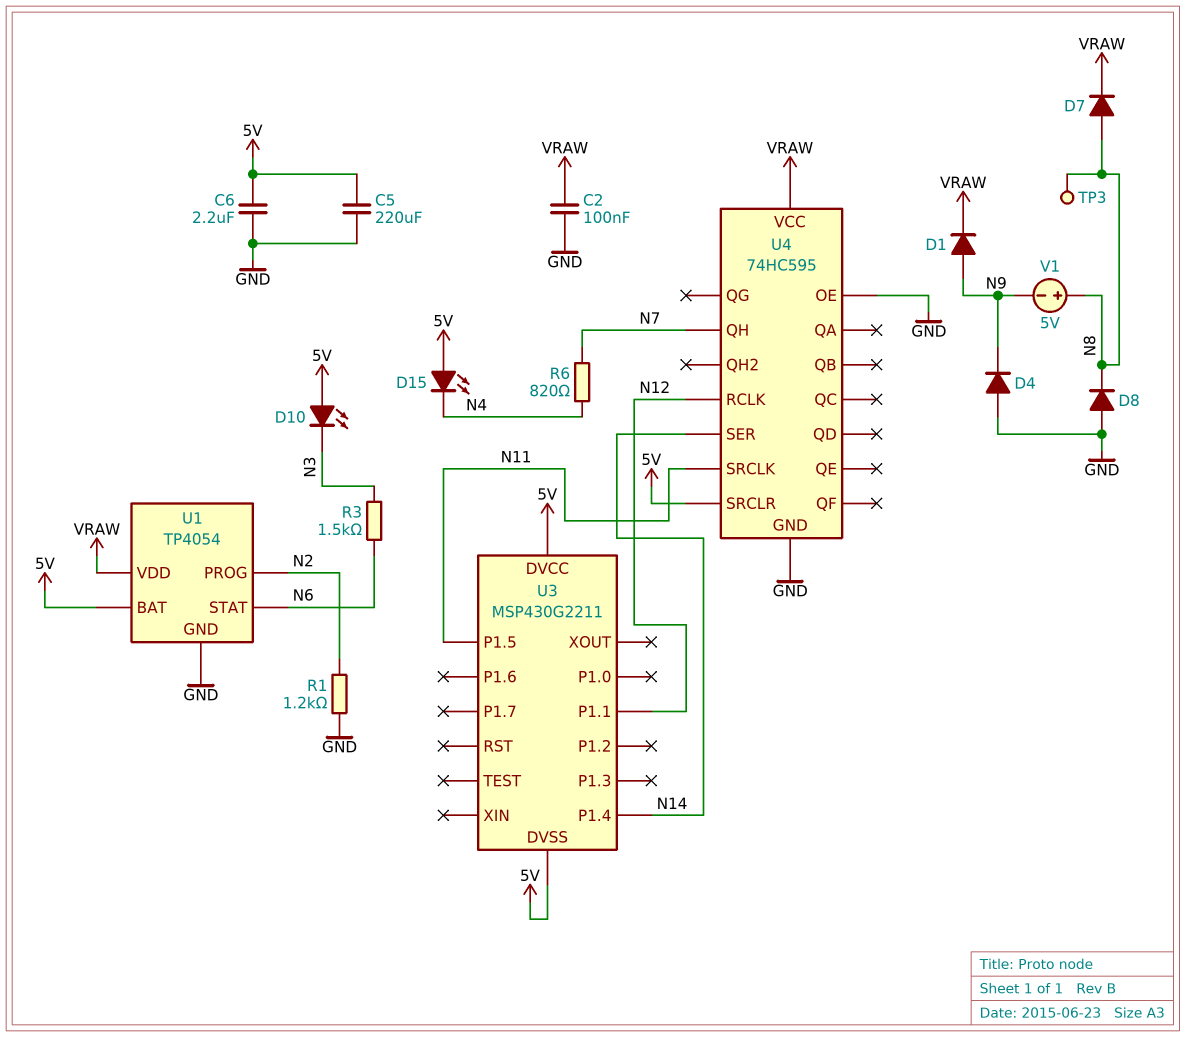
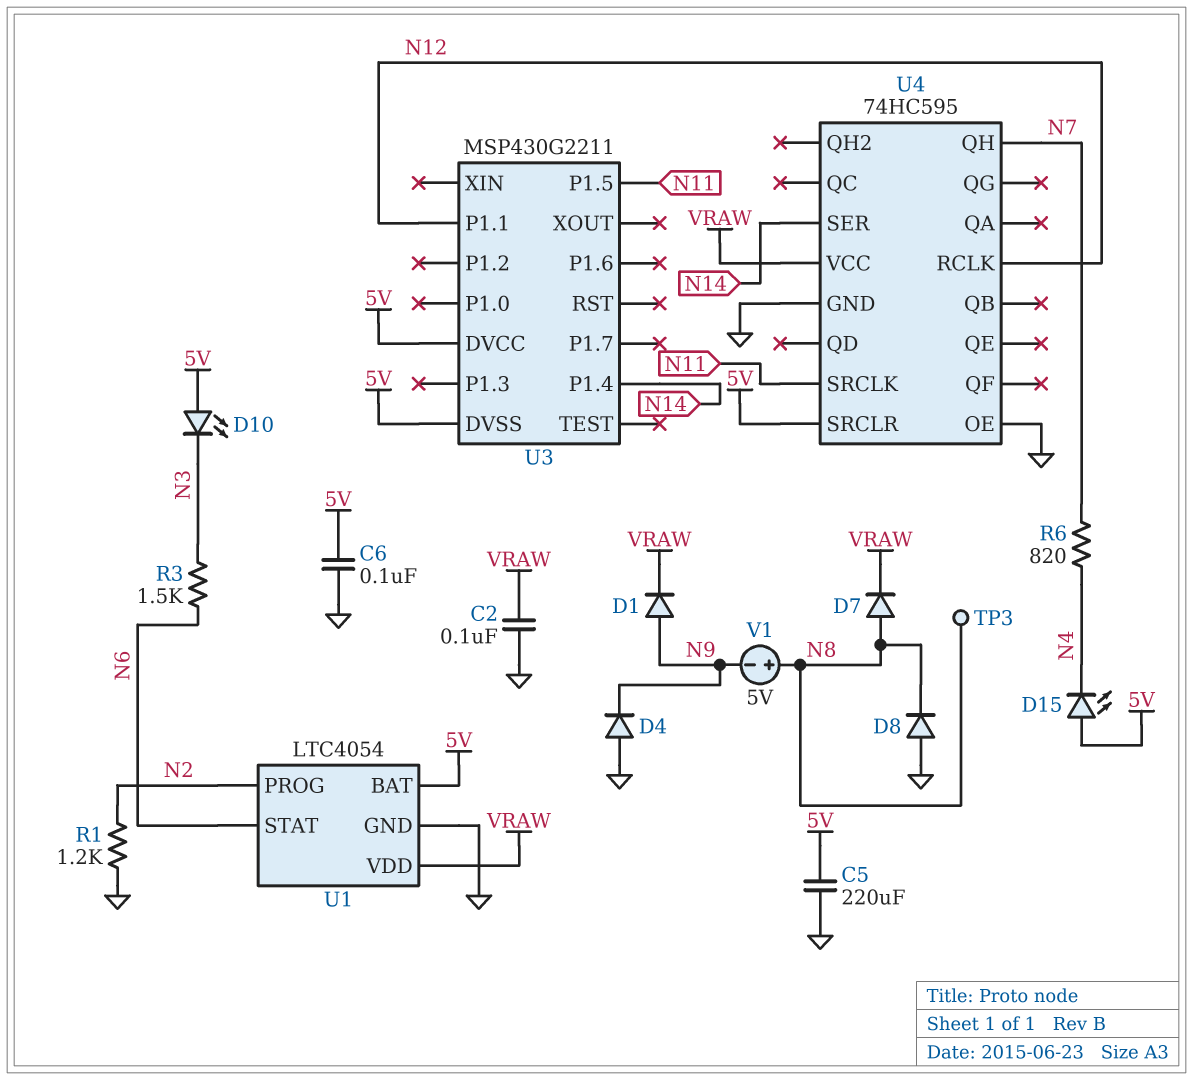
C6: 2.2uF (5V, GND) -> 100nF (5V, GND)
U1: TP4054 -> LTC4054

